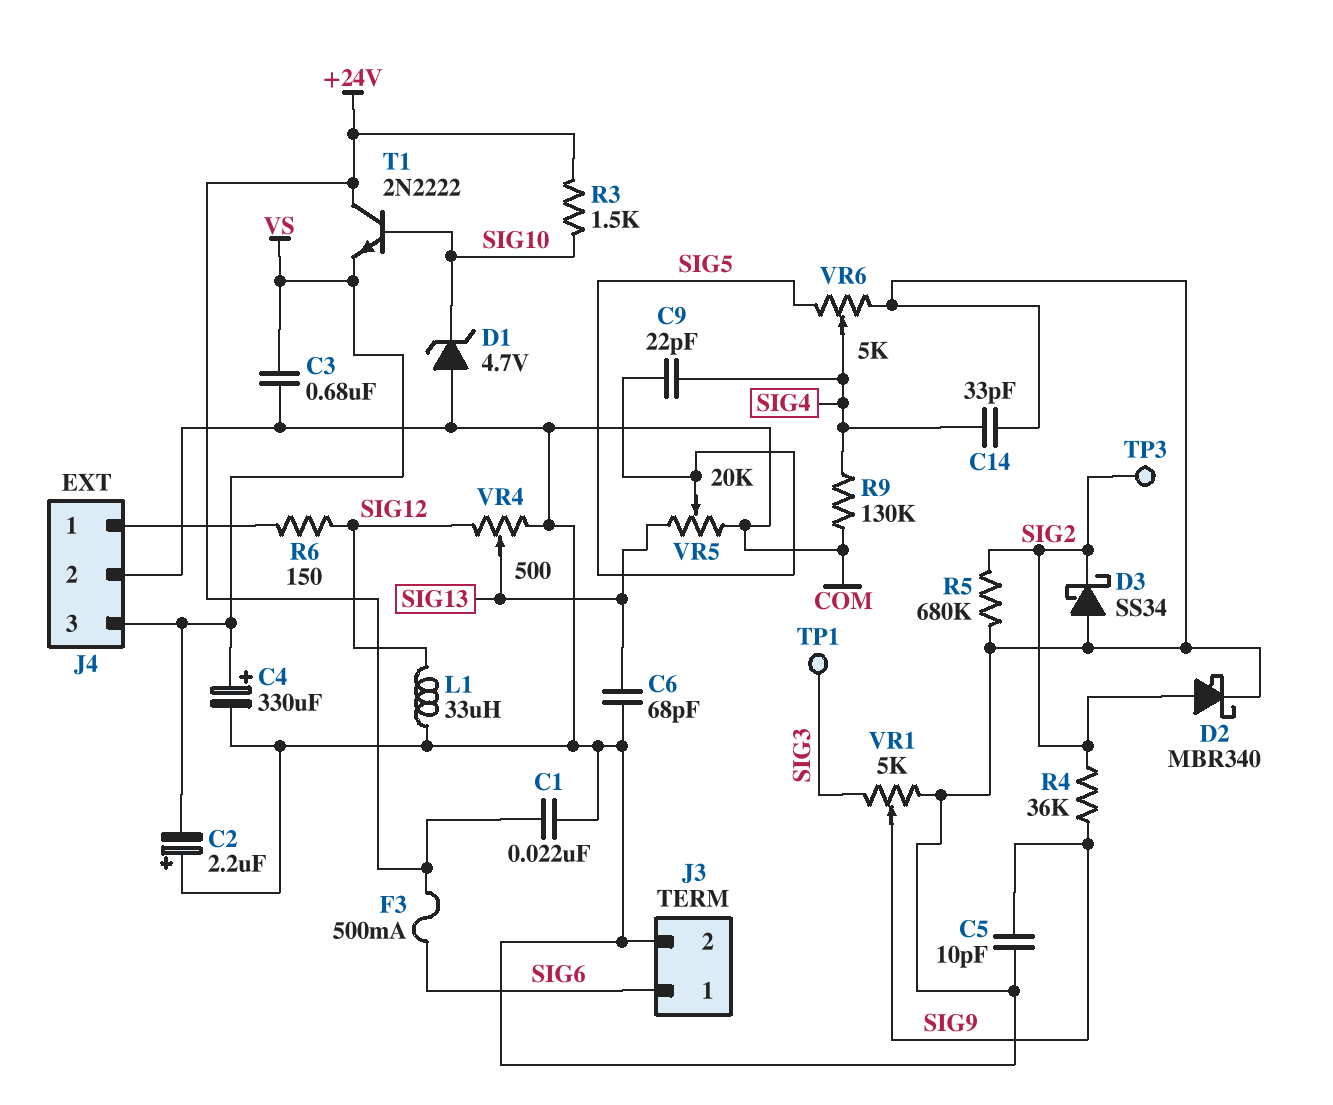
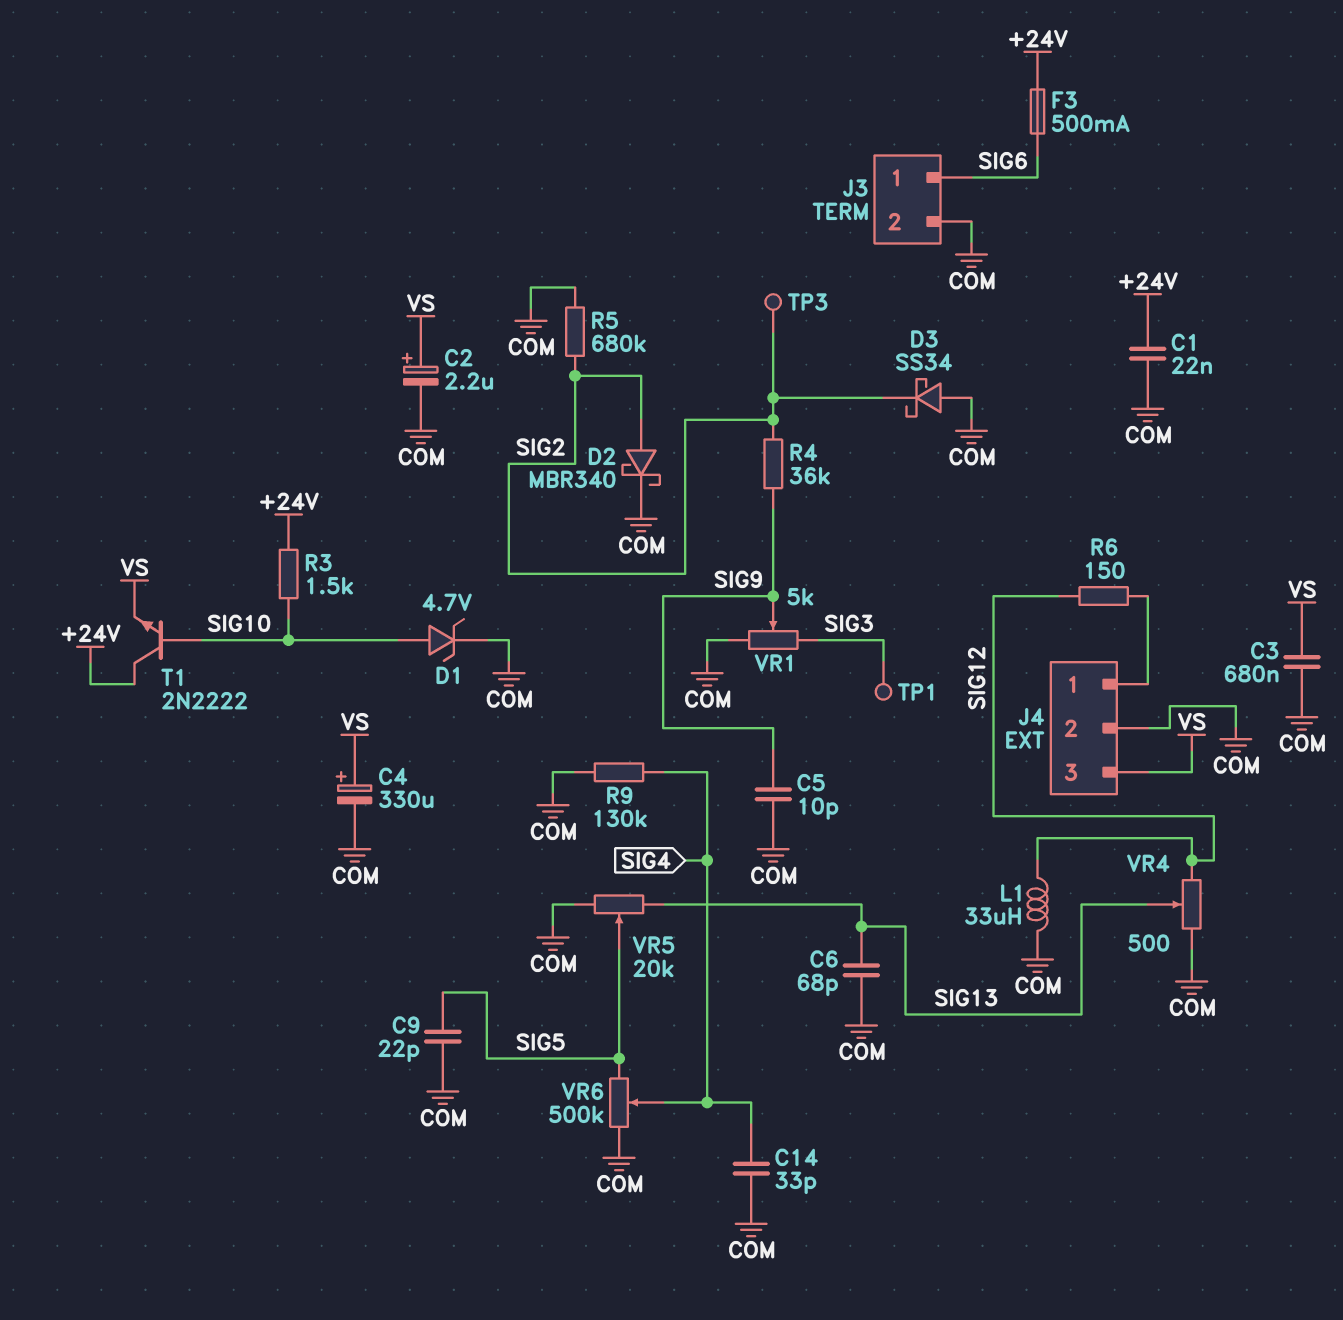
C2: 2.2uF (plus COM, minus VS) -> 2.2uF (plus VS, minus COM)
C9: 22pF (SIG4, SIG5) -> 22pF (COM, SIG5)
D1: zener 4.7V (A COM, K SIG10) -> zener 4.7V (A SIG10, K COM)
VR6: 5k (COM, SIG5, wiper SIG4) -> 500k (COM, SIG5, wiper SIG4)

